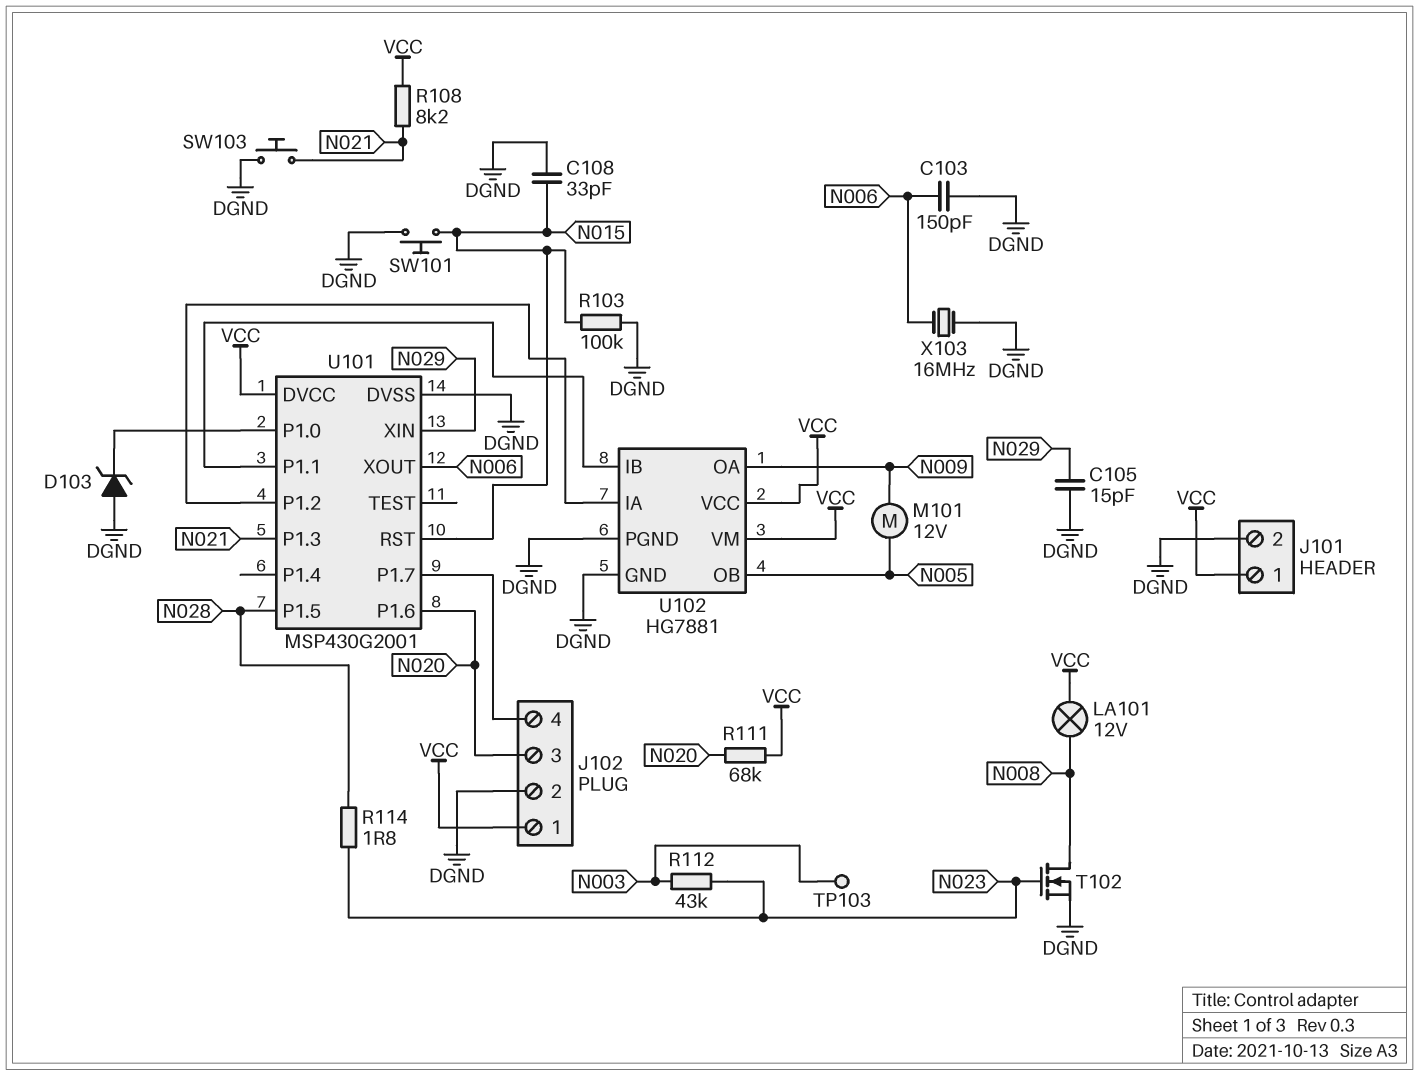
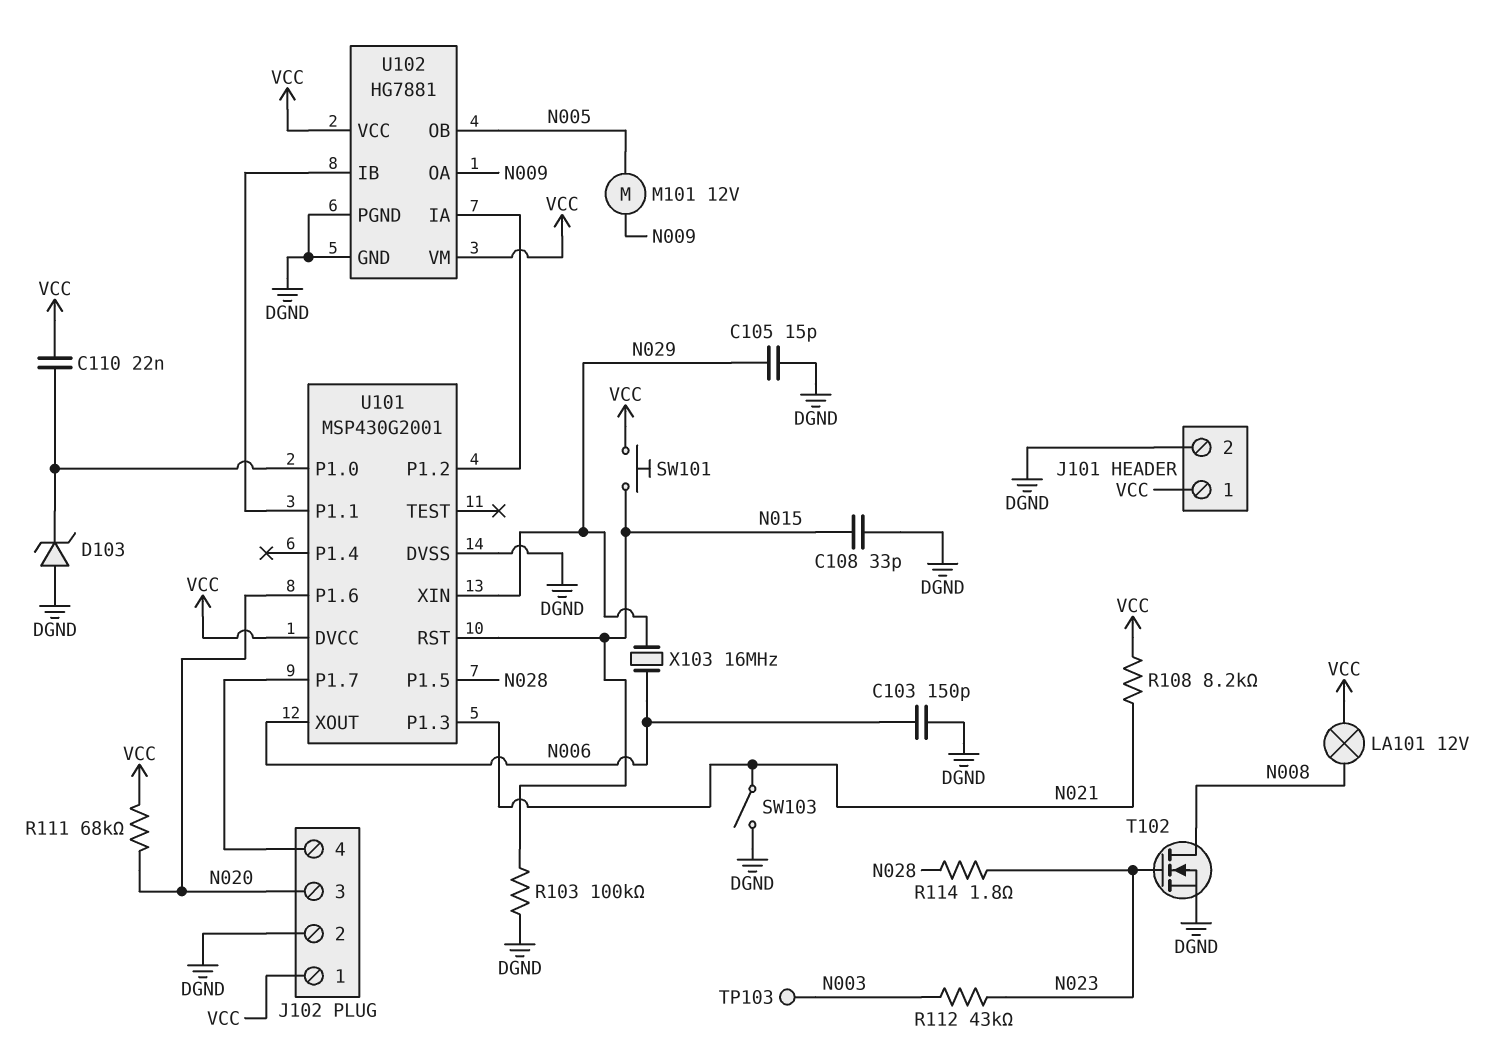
C110: none -> 22nF (U101/P1.0, VCC)
SW101: button (DGND, N015) -> button (N015, VCC)
SW103: button (DGND, N021) -> switch (DGND, N021)
X103: 16MHz (DGND, N006) -> 16MHz (N006, N029)

